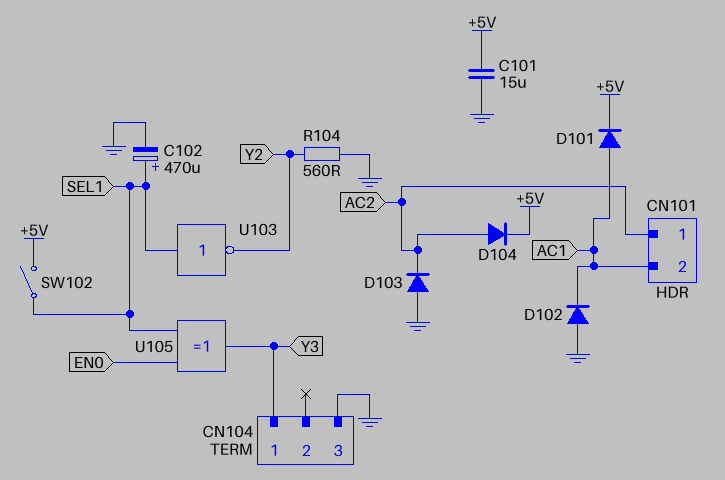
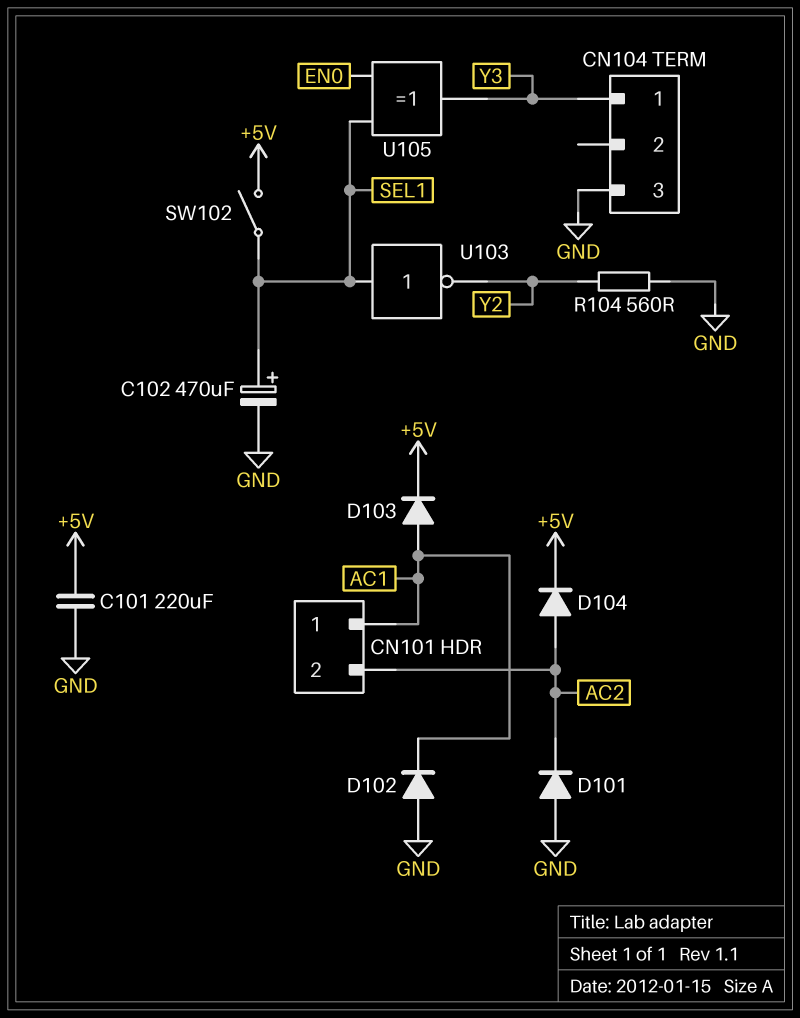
C101: 15uF (+5V, GND) -> 220uF (+5V, GND)
CN101 pin 1: AC2 -> AC1
CN101 pin 2: AC1 -> AC2
D101: diode (A AC1, K +5V) -> diode (A GND, K AC2)
D103: diode (A GND, K AC2) -> diode (A AC1, K +5V)

